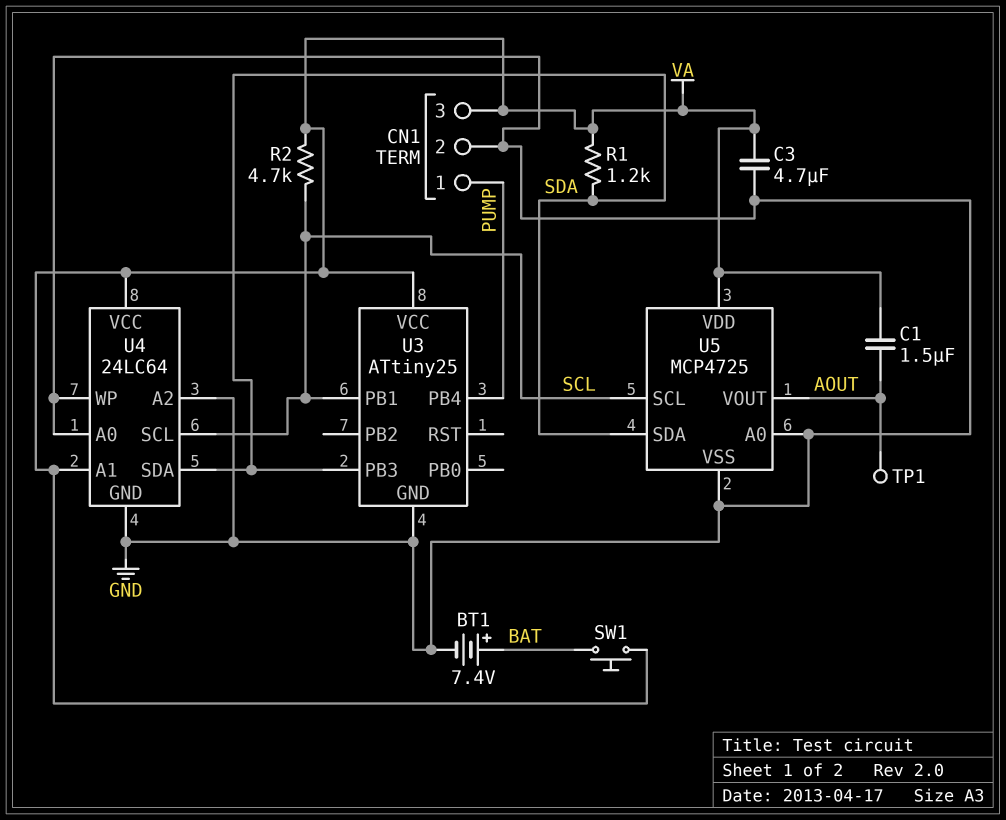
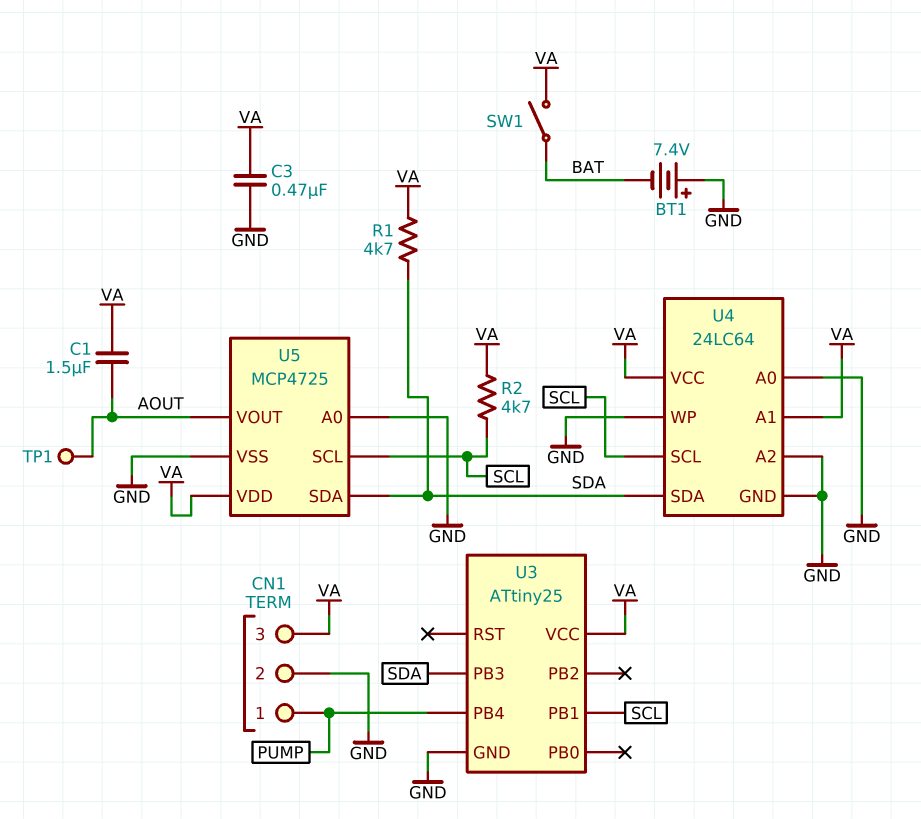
BT1: 7.4V (plus BAT, minus GND) -> 7.4V (plus GND, minus BAT)
C3: 4.7uF (GND, VA) -> 470nF (GND, VA)
R1: 1.2k (SDA, VA) -> 4.7k (SDA, VA)
SW1: button (BAT, VA) -> switch (BAT, VA)

